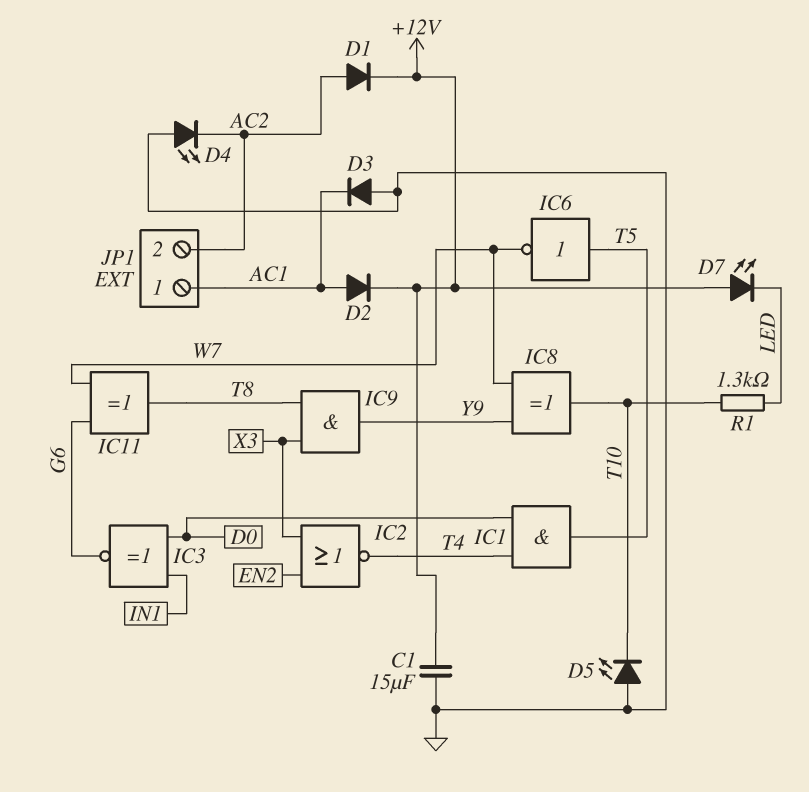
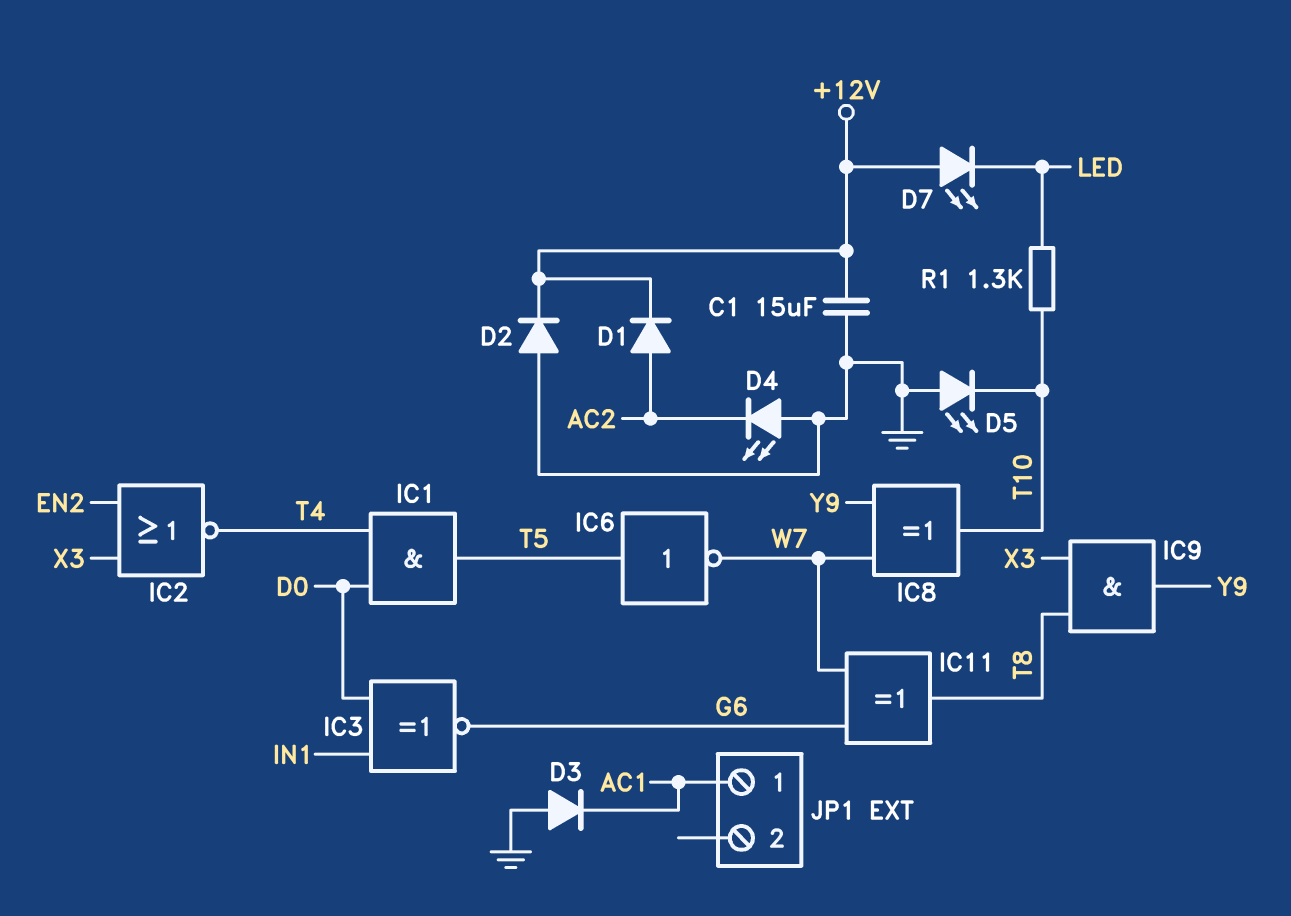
D2: diode (A AC1, K +12V) -> diode (A GND, K +12V)
JP1 pin 2: AC2 -> none

